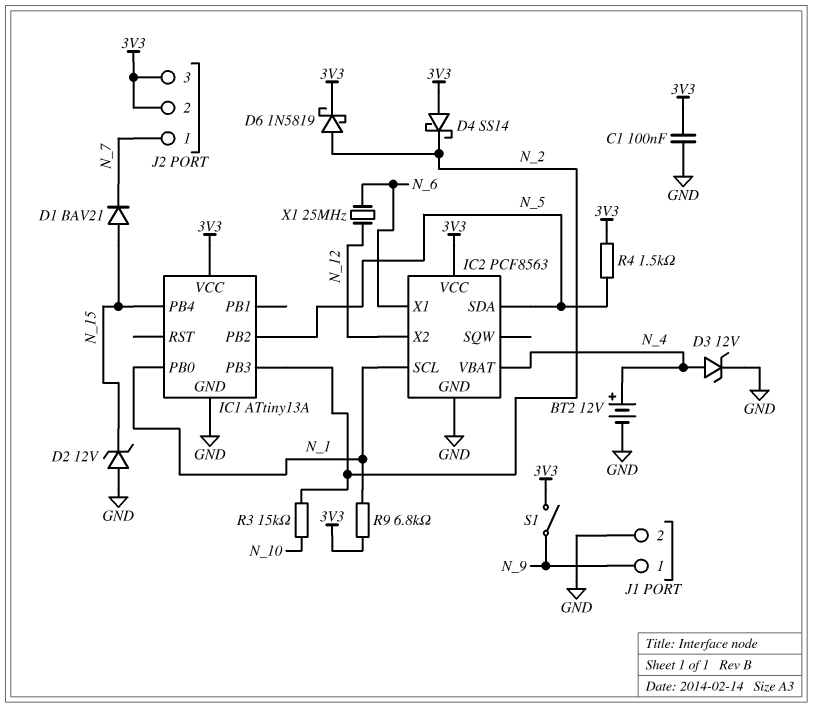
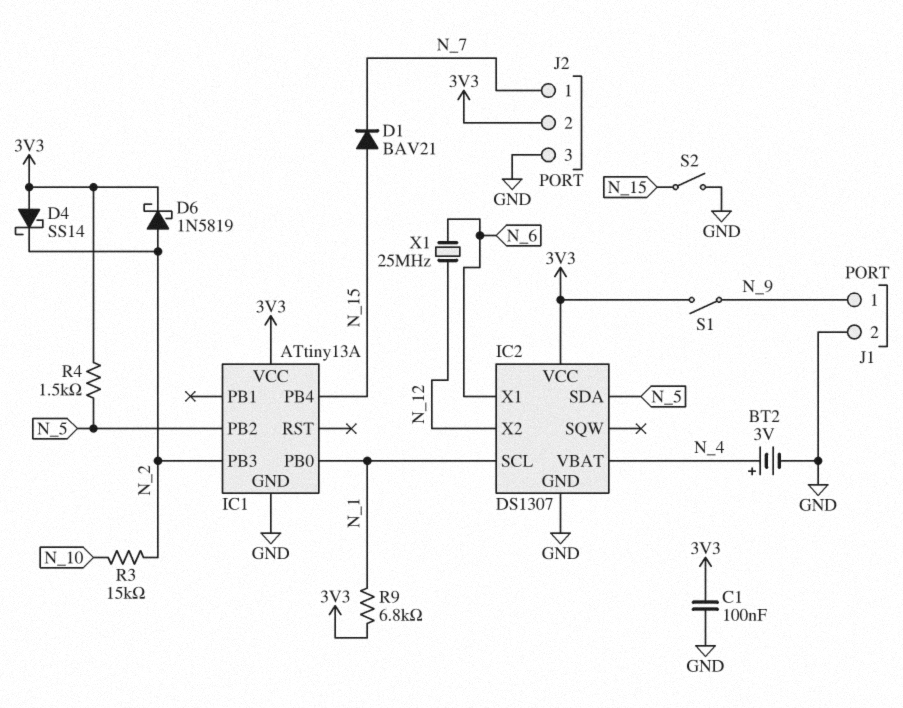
BT2: 12V (plus N_4, minus GND) -> 3V (plus N_4, minus GND)
D2: zener 12V (A GND, K N_15) -> none
D3: zener 12V (A N_4, K GND) -> none
IC2: PCF8563 -> DS1307
J2 pin 3: 3V3 -> GND
S2: none -> switch (GND, N_15)

